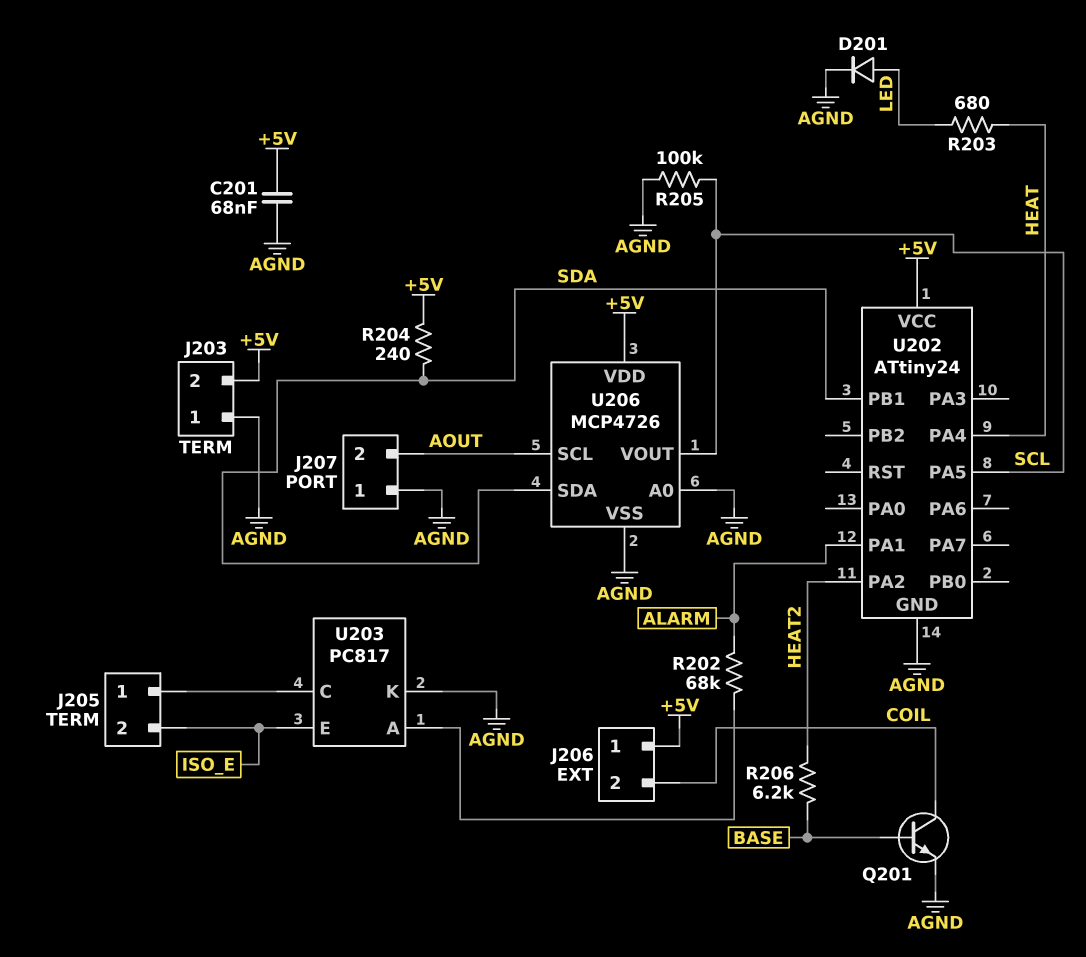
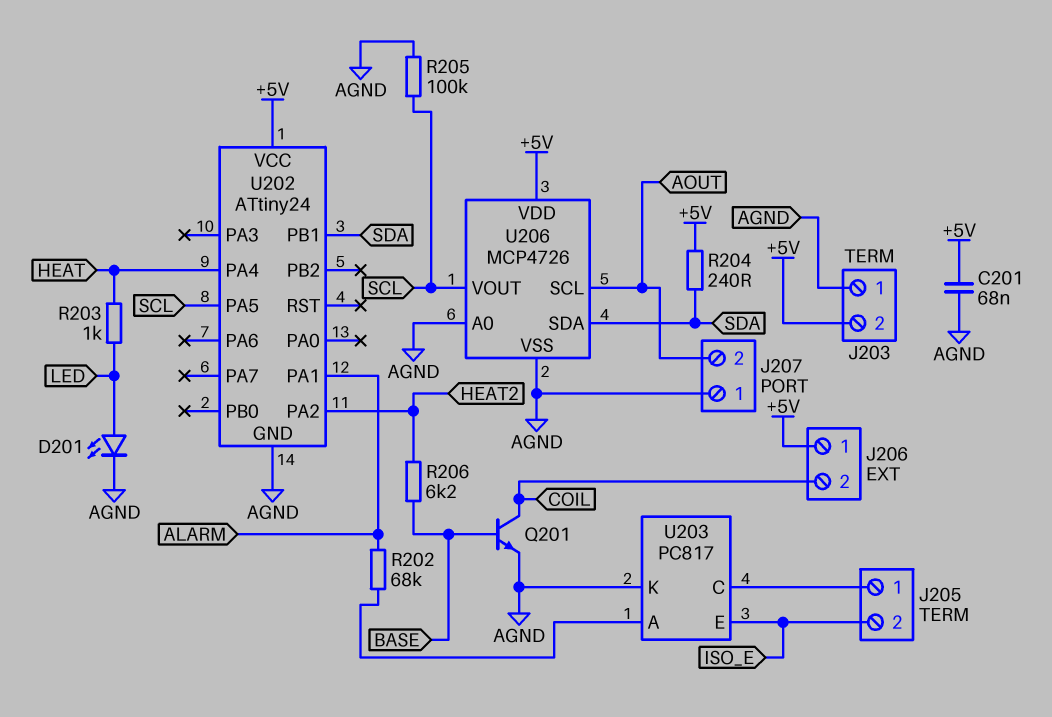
D201: diode (A LED, K AGND) -> LED (A LED, K AGND)
R203: 680 (HEAT, LED) -> 1k (HEAT, LED)

